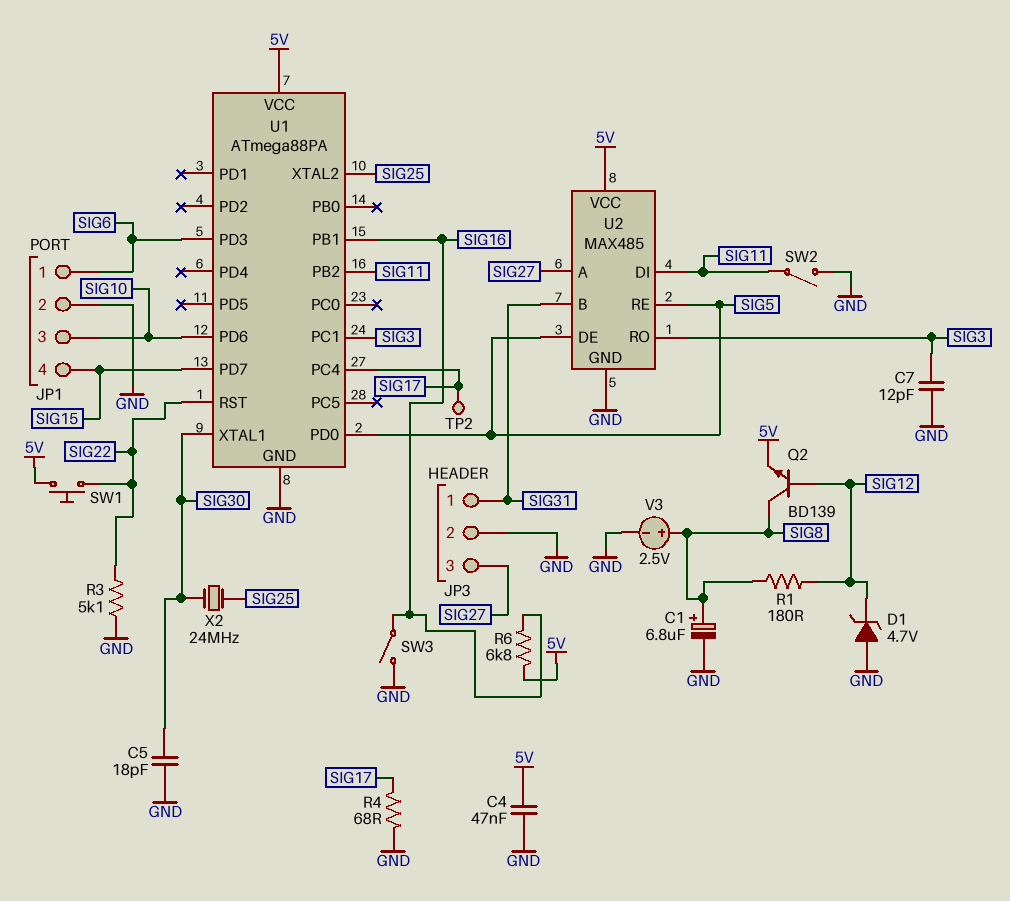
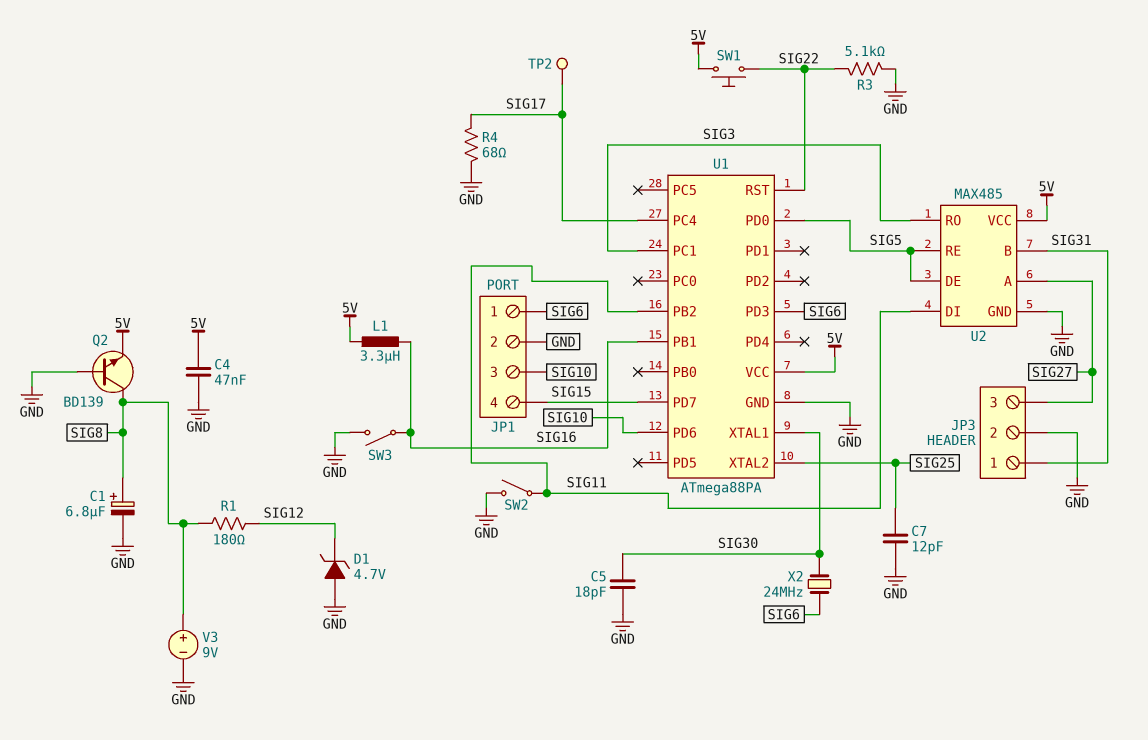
C7: 12pF (GND, SIG3) -> 12pF (GND, SIG25)
L1: none -> 3.3uH (5V, SIG16)
Q2: NPN BD139 (B SIG12, C SIG8, E 5V) -> NPN BD139 (B GND, C SIG8, E 5V)
R6: 6.8k (5V, SIG16) -> none
V3: 2.5V (plus SIG8, minus GND) -> 9V (plus SIG8, minus GND)
X2: 24MHz (SIG25, SIG30) -> 24MHz (SIG6, SIG30)

